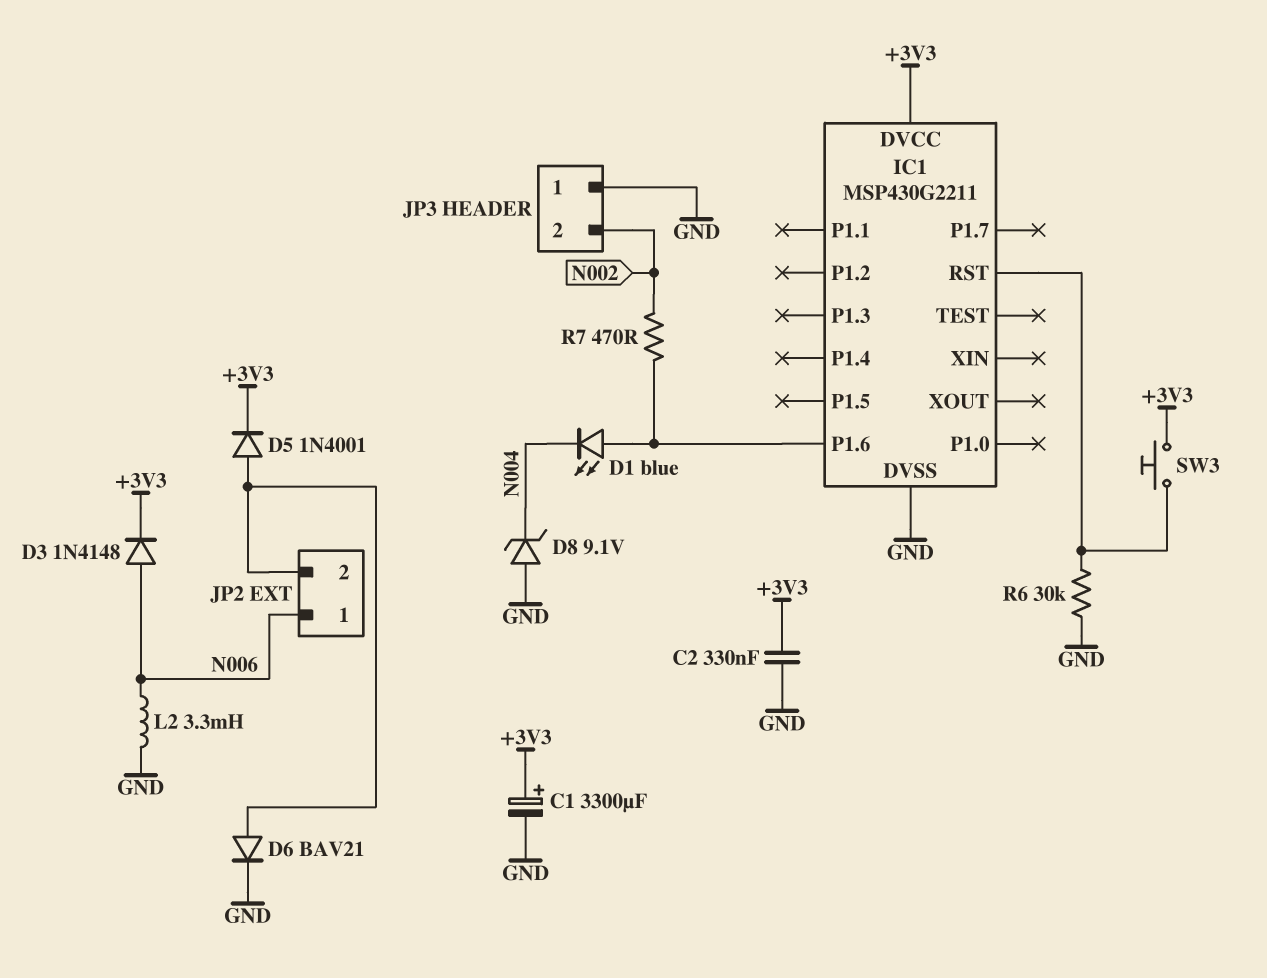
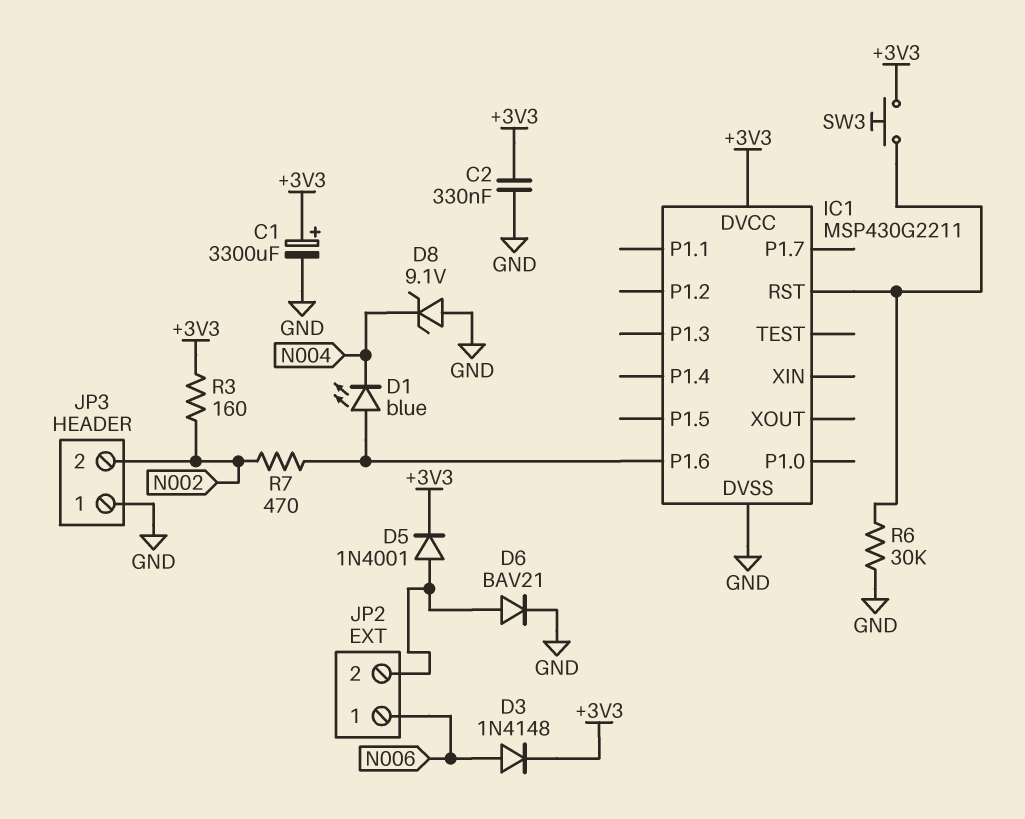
L2: 3.3mH (GND, N006) -> none
R3: none -> 160 (+3V3, N002)

